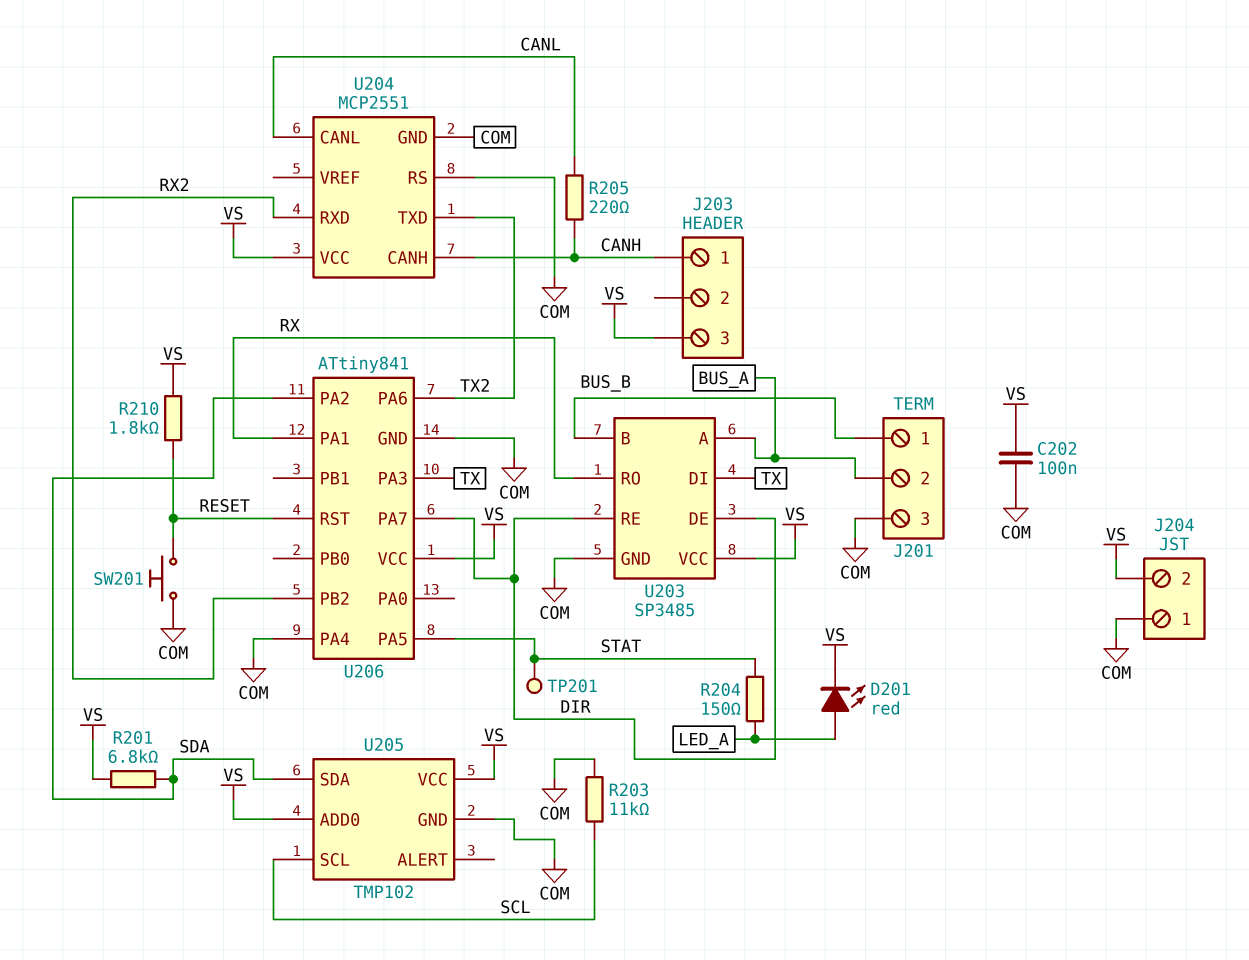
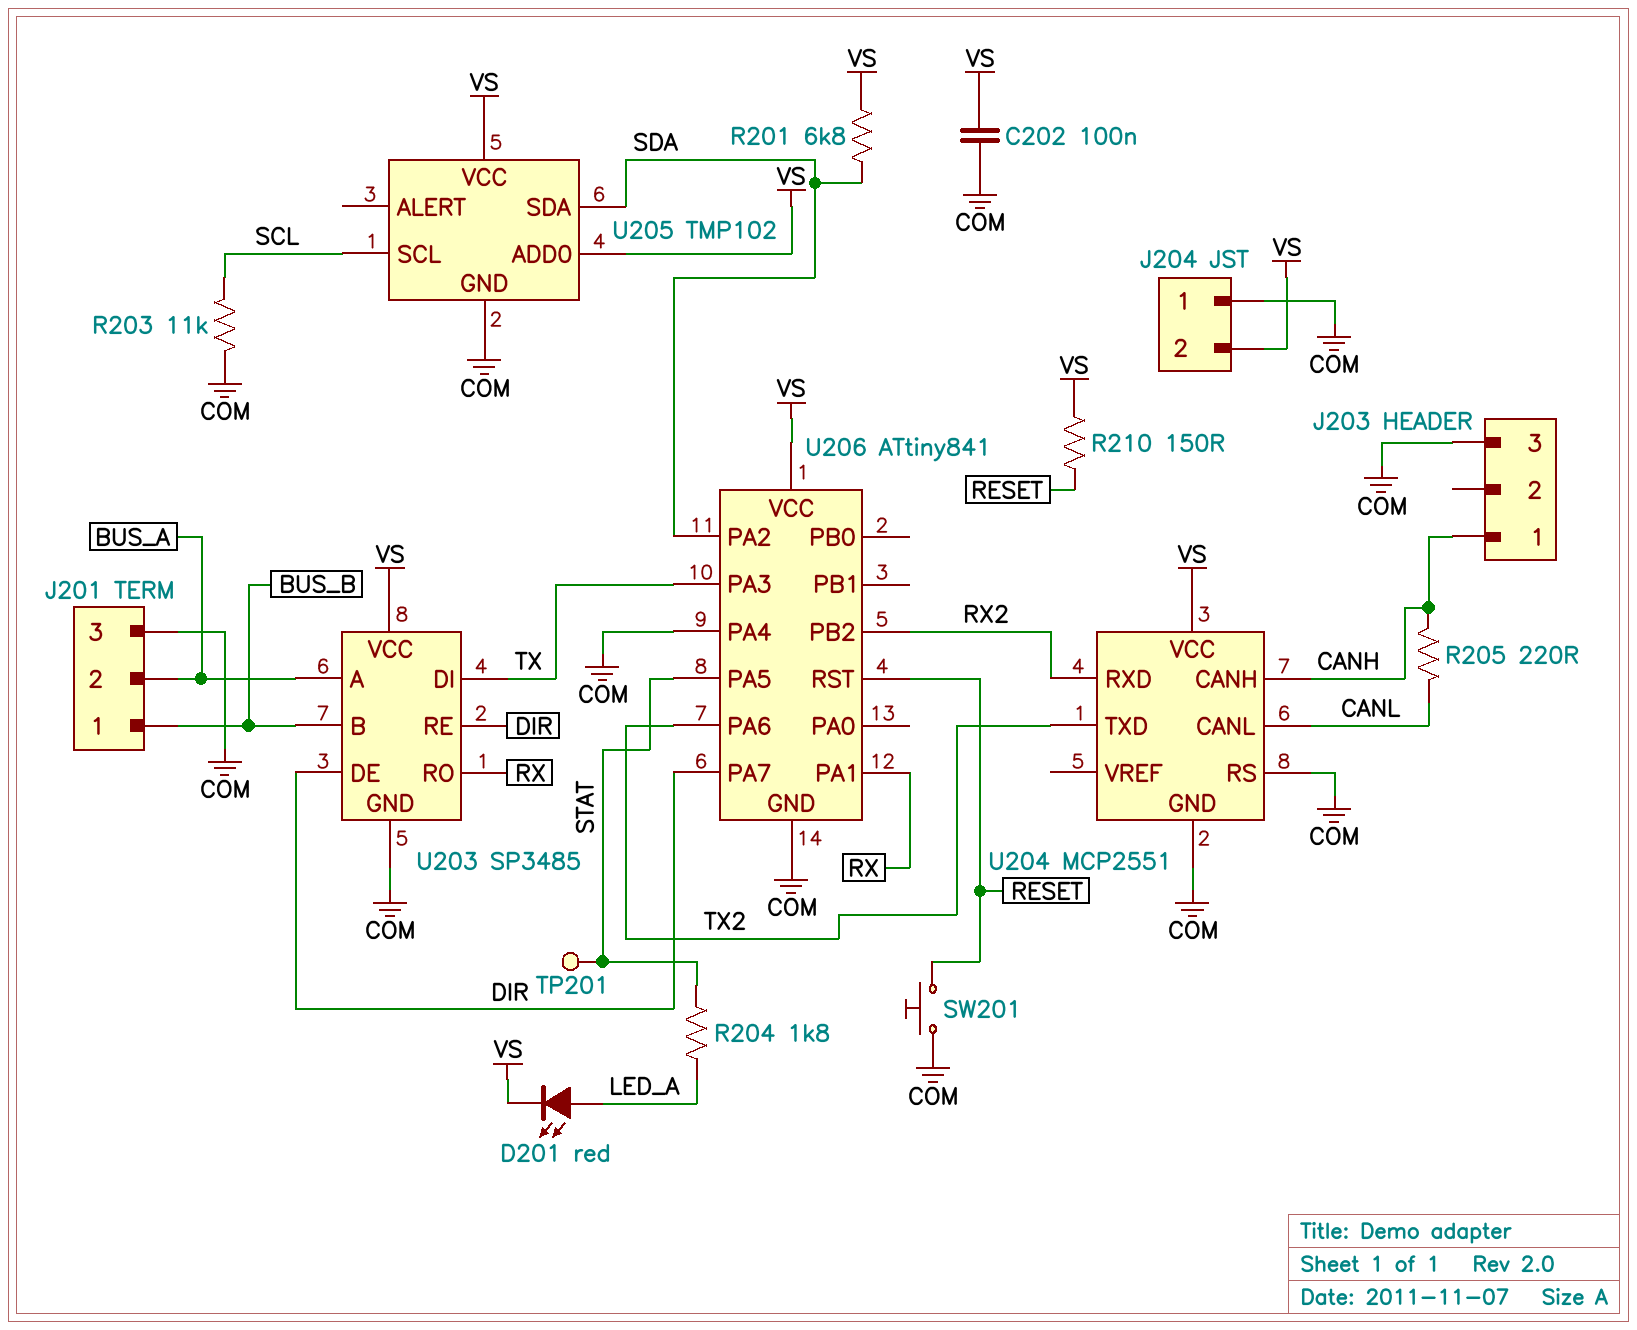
J203 pin 3: VS -> COM
R204: 150 (LED_A, STAT) -> 1.8k (LED_A, STAT)
R210: 1.8k (RESET, VS) -> 150 (RESET, VS)

